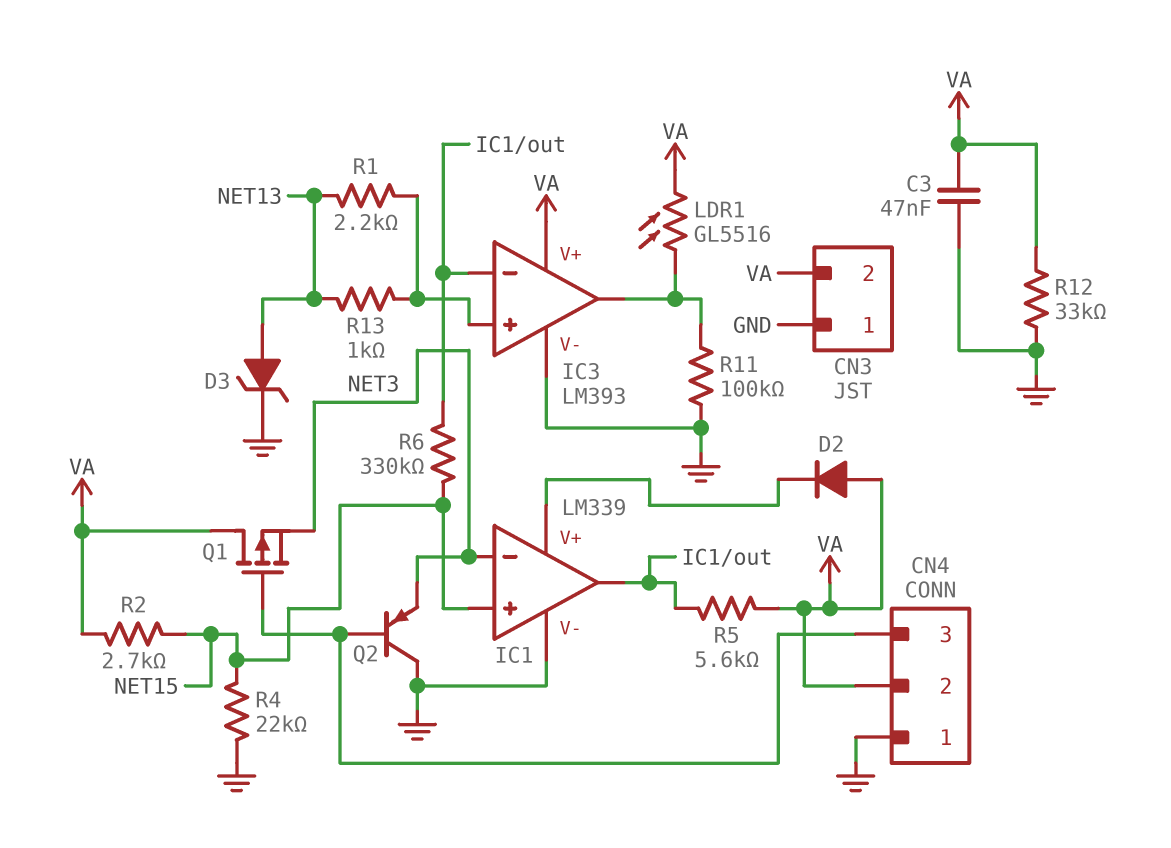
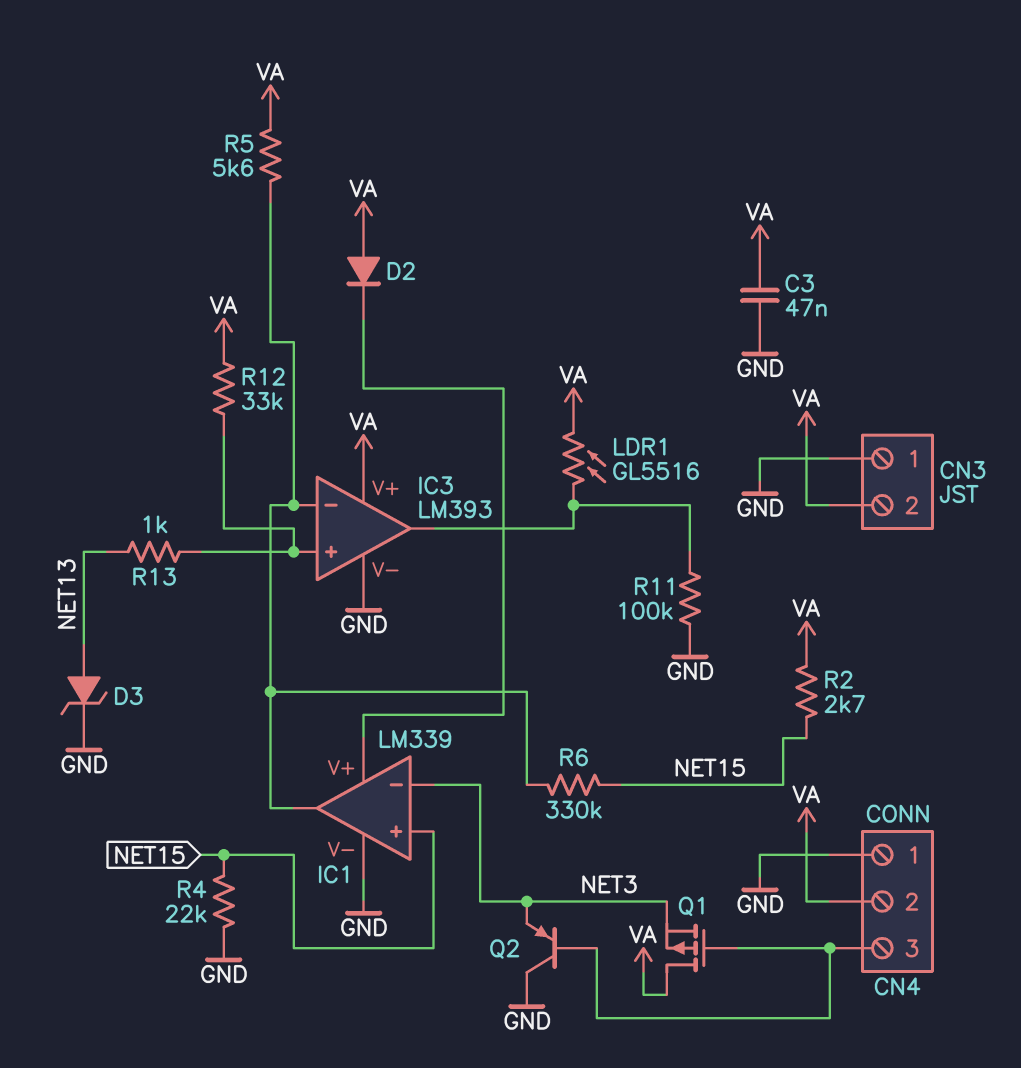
R1: 2.2k (IC3/in+, NET13) -> none
R12: 33k (GND, VA) -> 33k (IC3/in+, VA)

